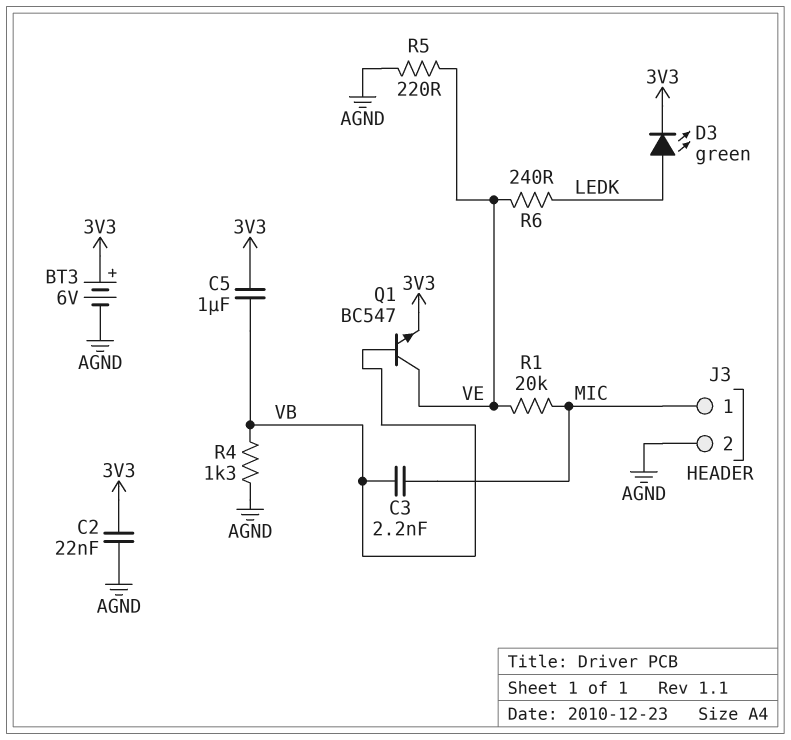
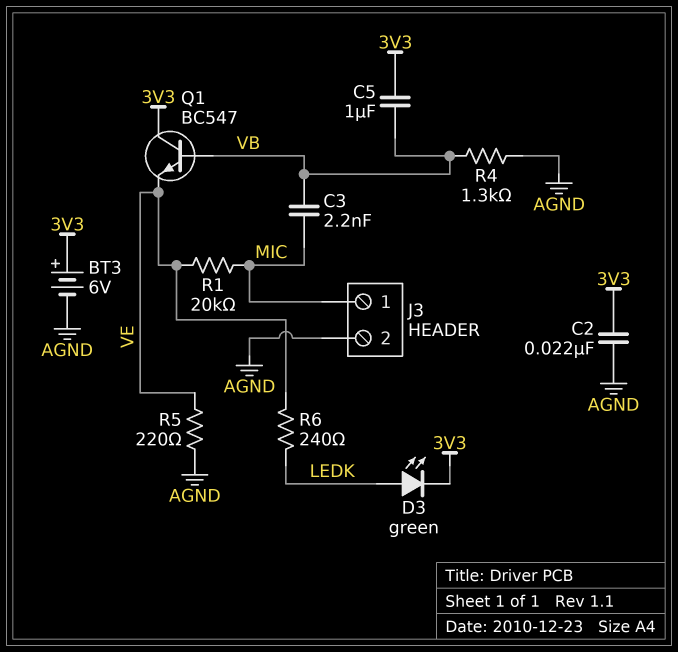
Q1: NPN BC547 (B VB, C VE, E 3V3) -> NPN BC547 (B VB, C 3V3, E VE)

